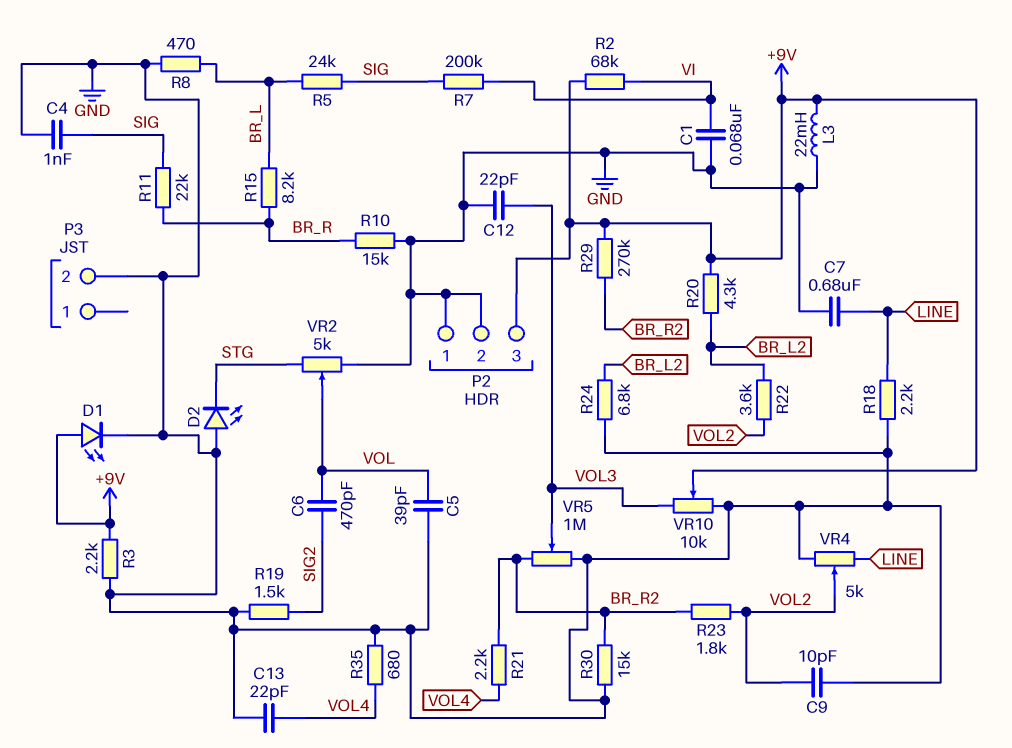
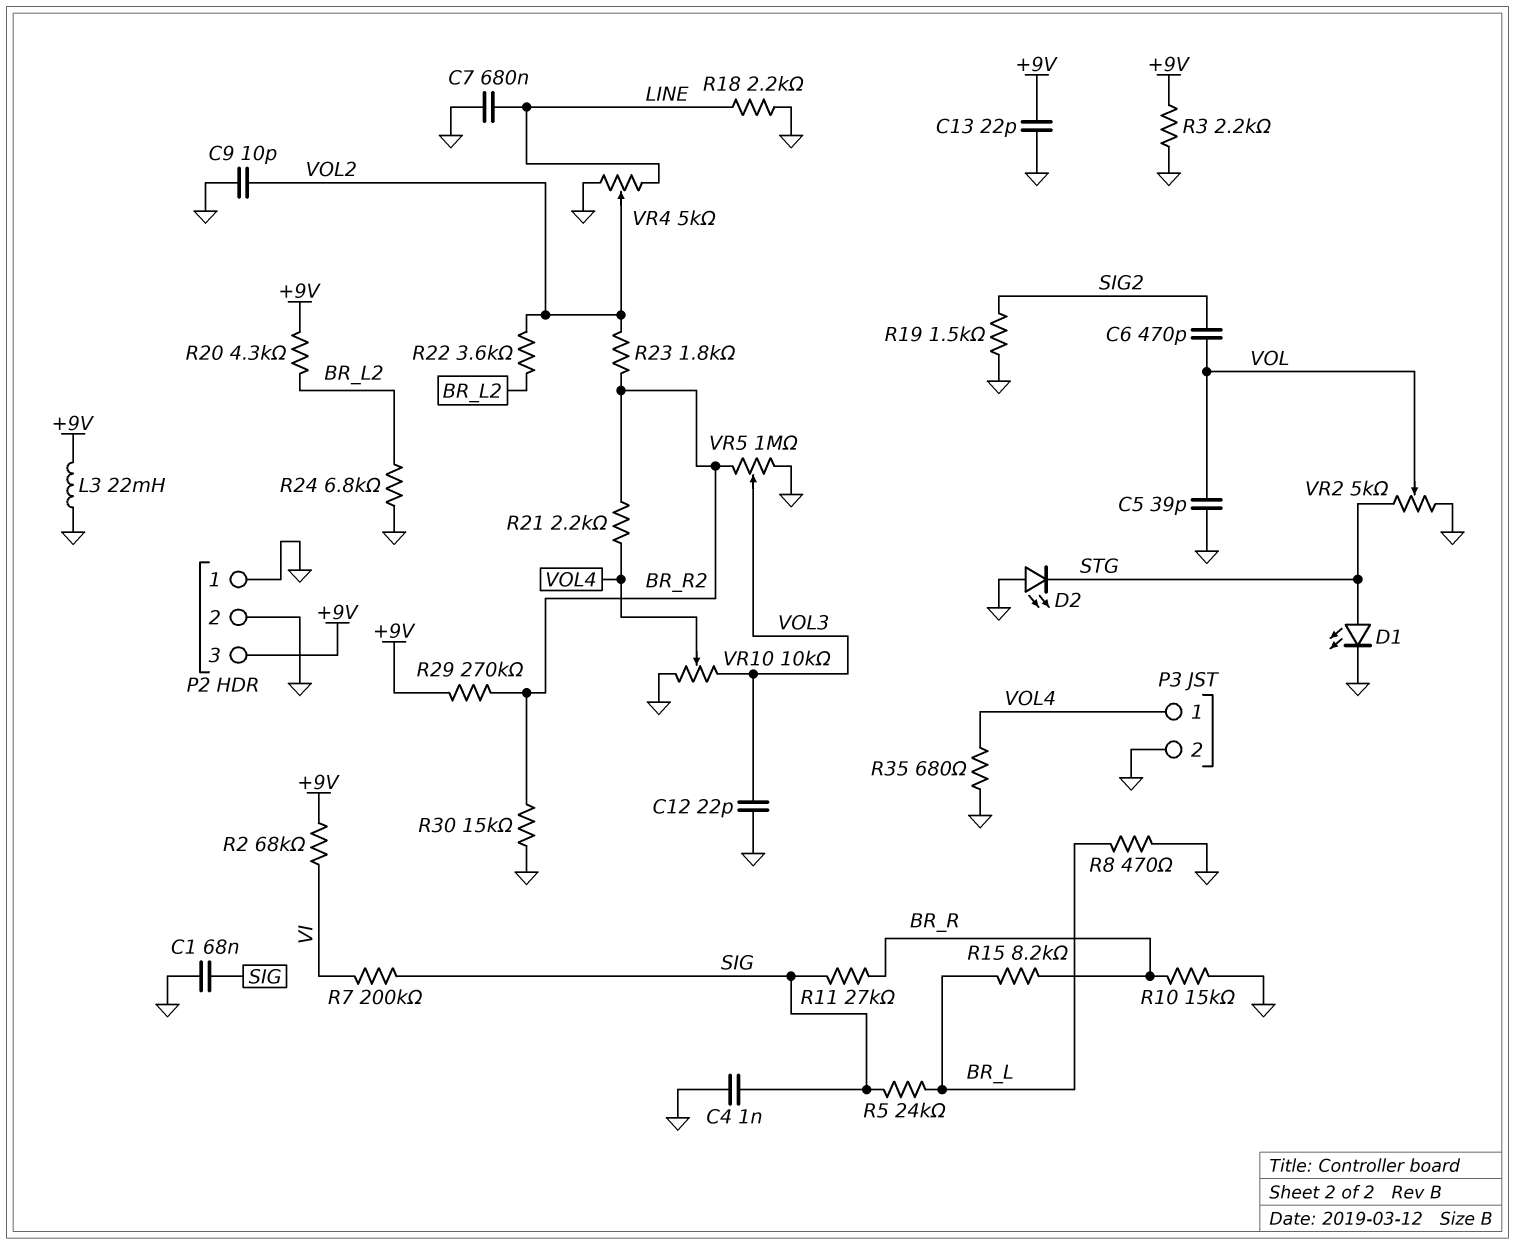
C1: 68nF (GND, VI) -> 68nF (GND, SIG)
C13: 22pF (GND, VOL4) -> 22pF (+9V, GND)
D1: LED (A +9V, K GND) -> LED (A STG, K GND)
P3 pin 1: none -> VOL4
R11: 22k (BR_R, SIG) -> 27k (BR_R, SIG)
VR10: 10k (GND, VOL3, wiper +9V) -> 10k (GND, VOL3, wiper VOL4)

